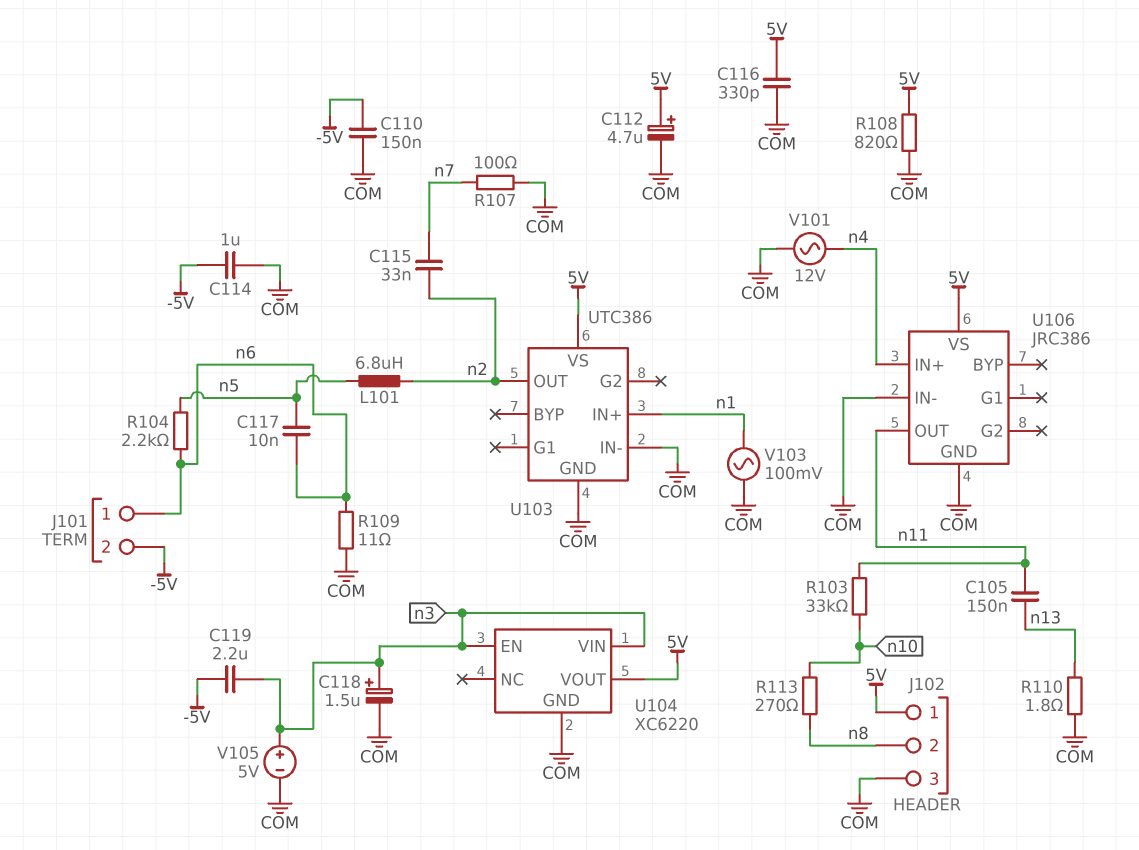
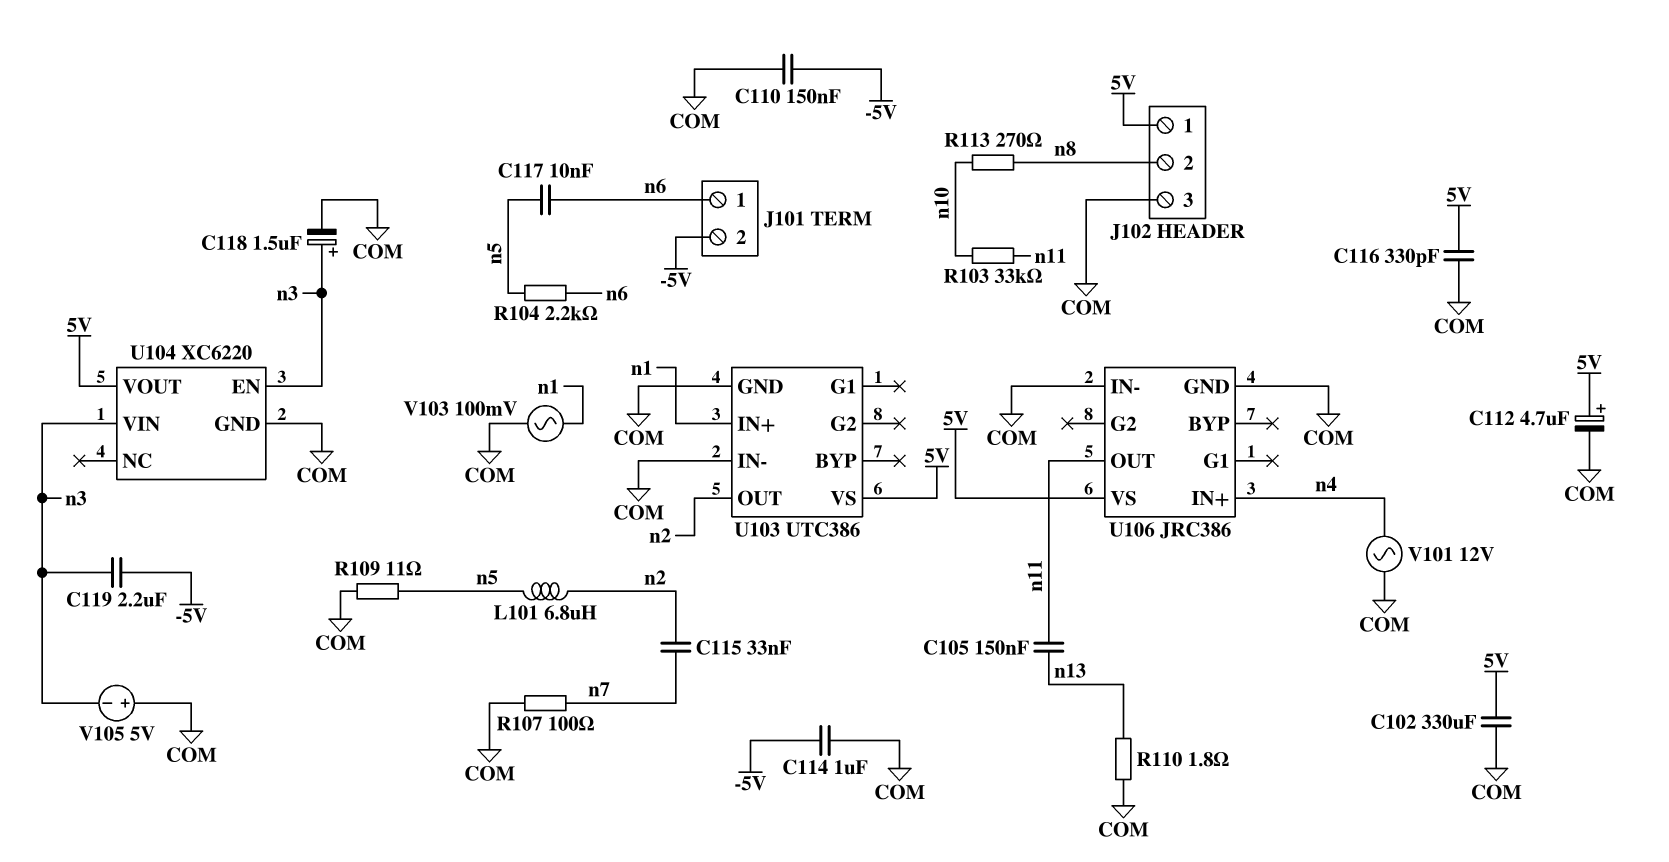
C102: none -> 330uF (5V, COM)
R108: 820 (5V, COM) -> none
R109: 11 (COM, n6) -> 11 (COM, n5)
V105: 5V (plus n3, minus COM) -> 5V (plus COM, minus n3)

